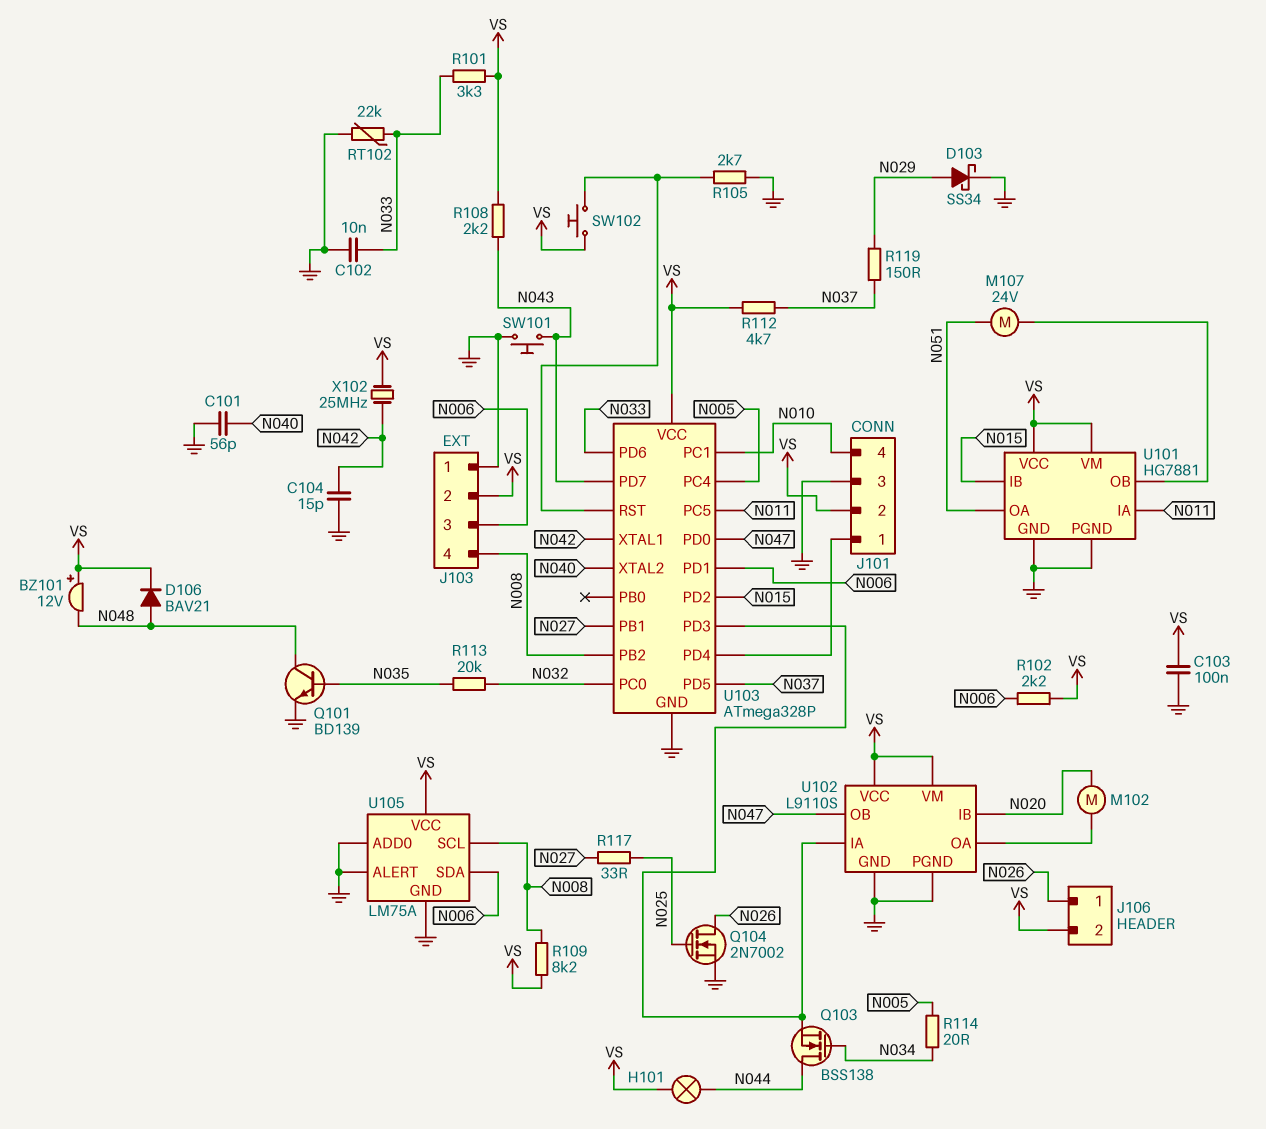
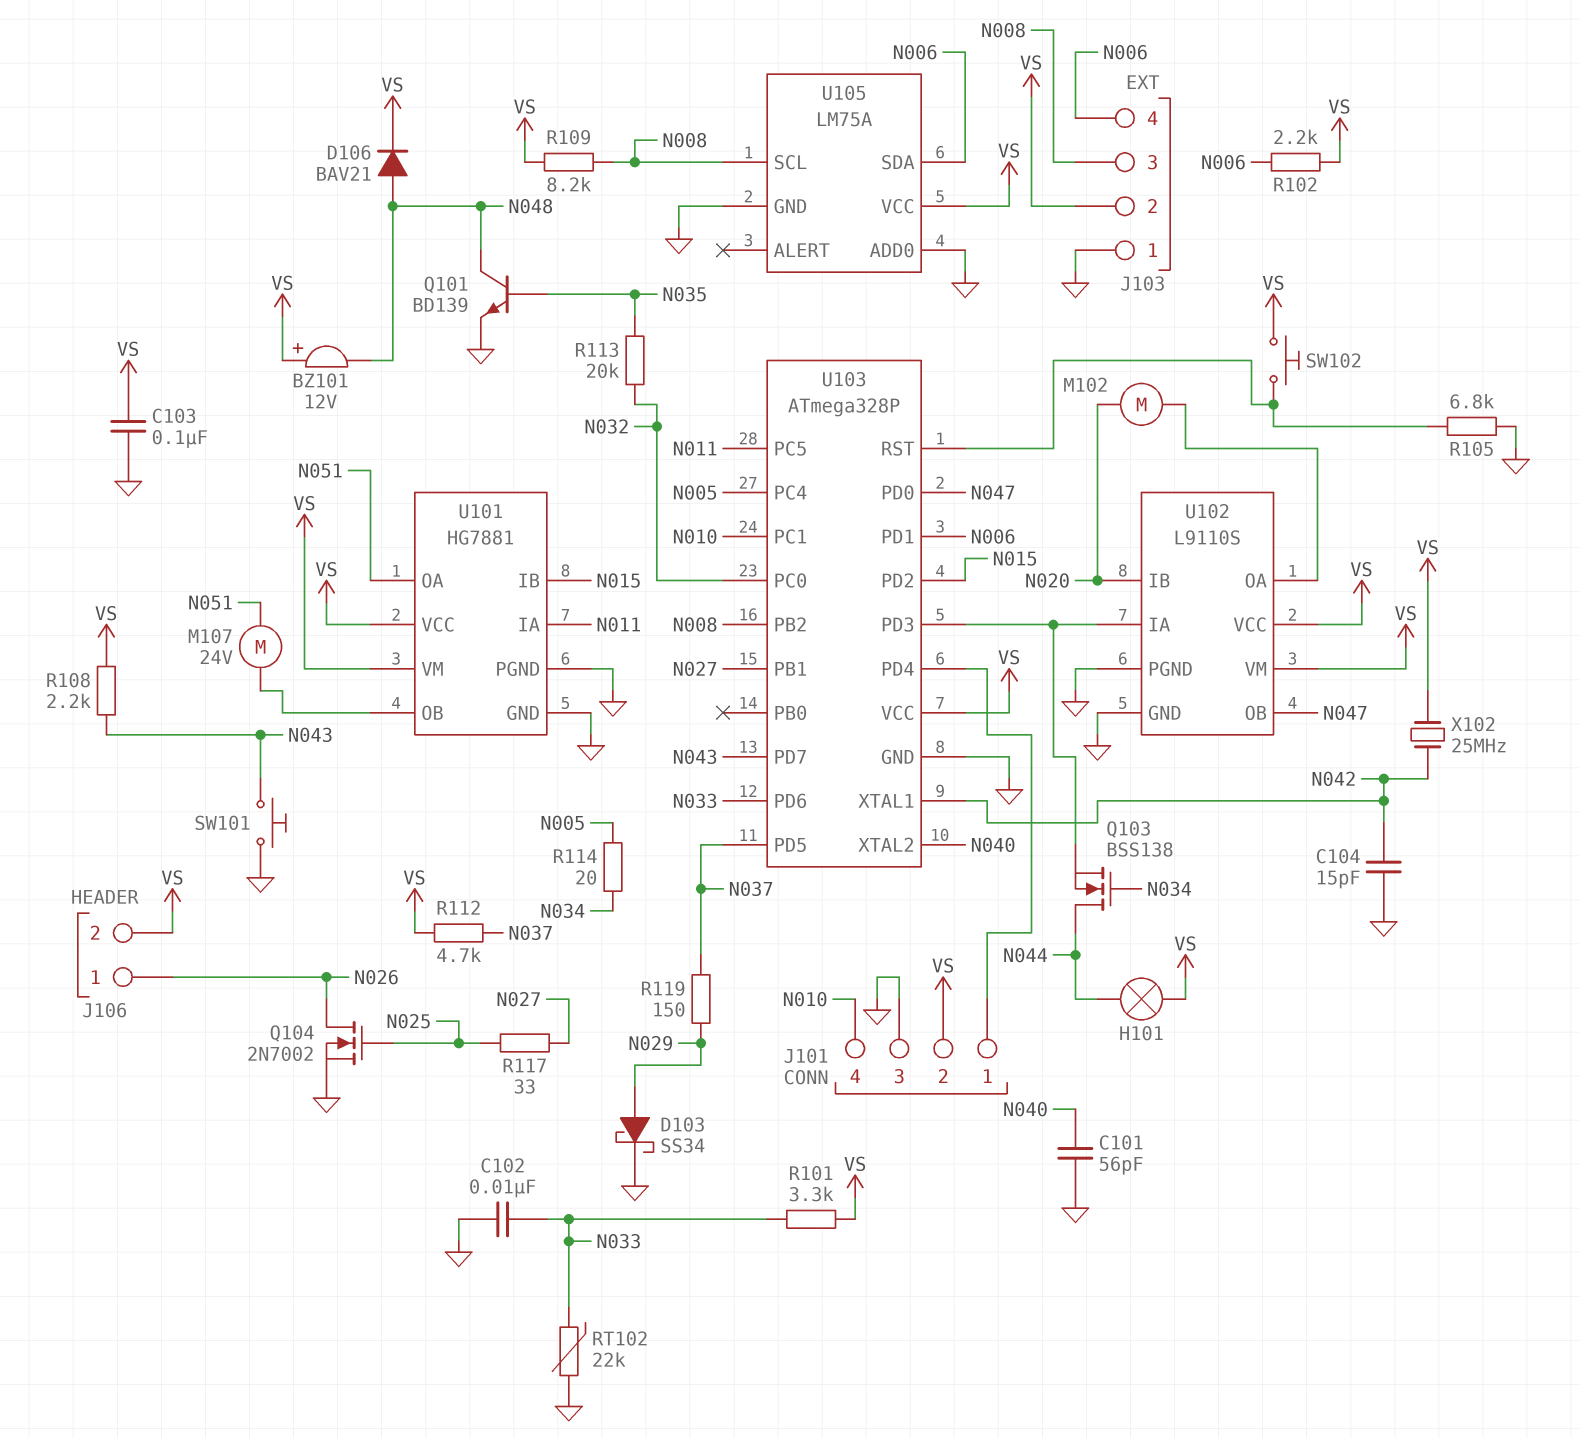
J103 pin 3: N006 -> N008
J103 pin 4: N008 -> N006
R105: 2.7k (GND, U103/RST) -> 6.8k (GND, U103/RST)
U105 pin ALERT: GND -> none

